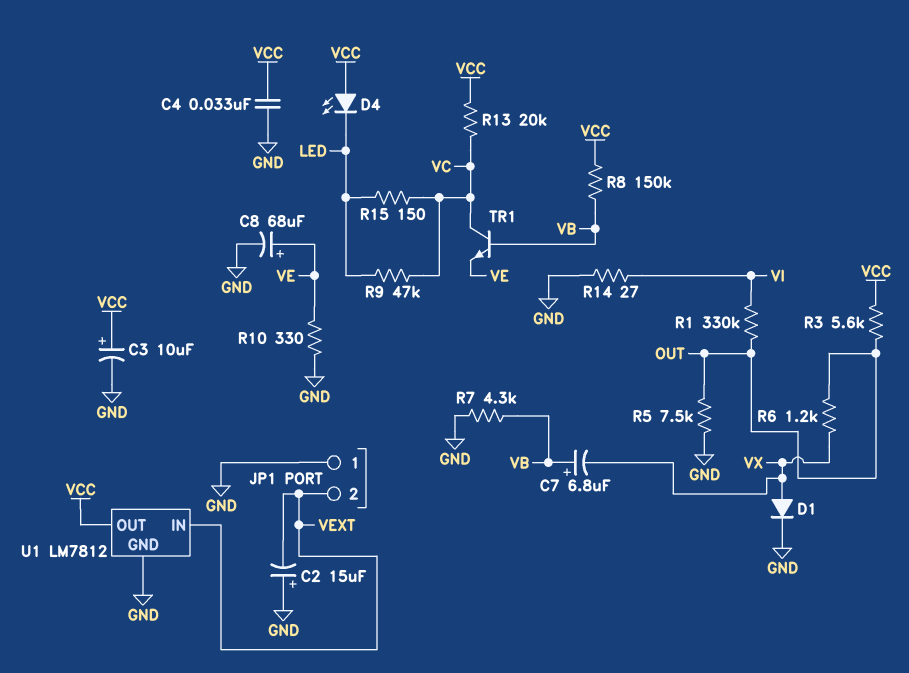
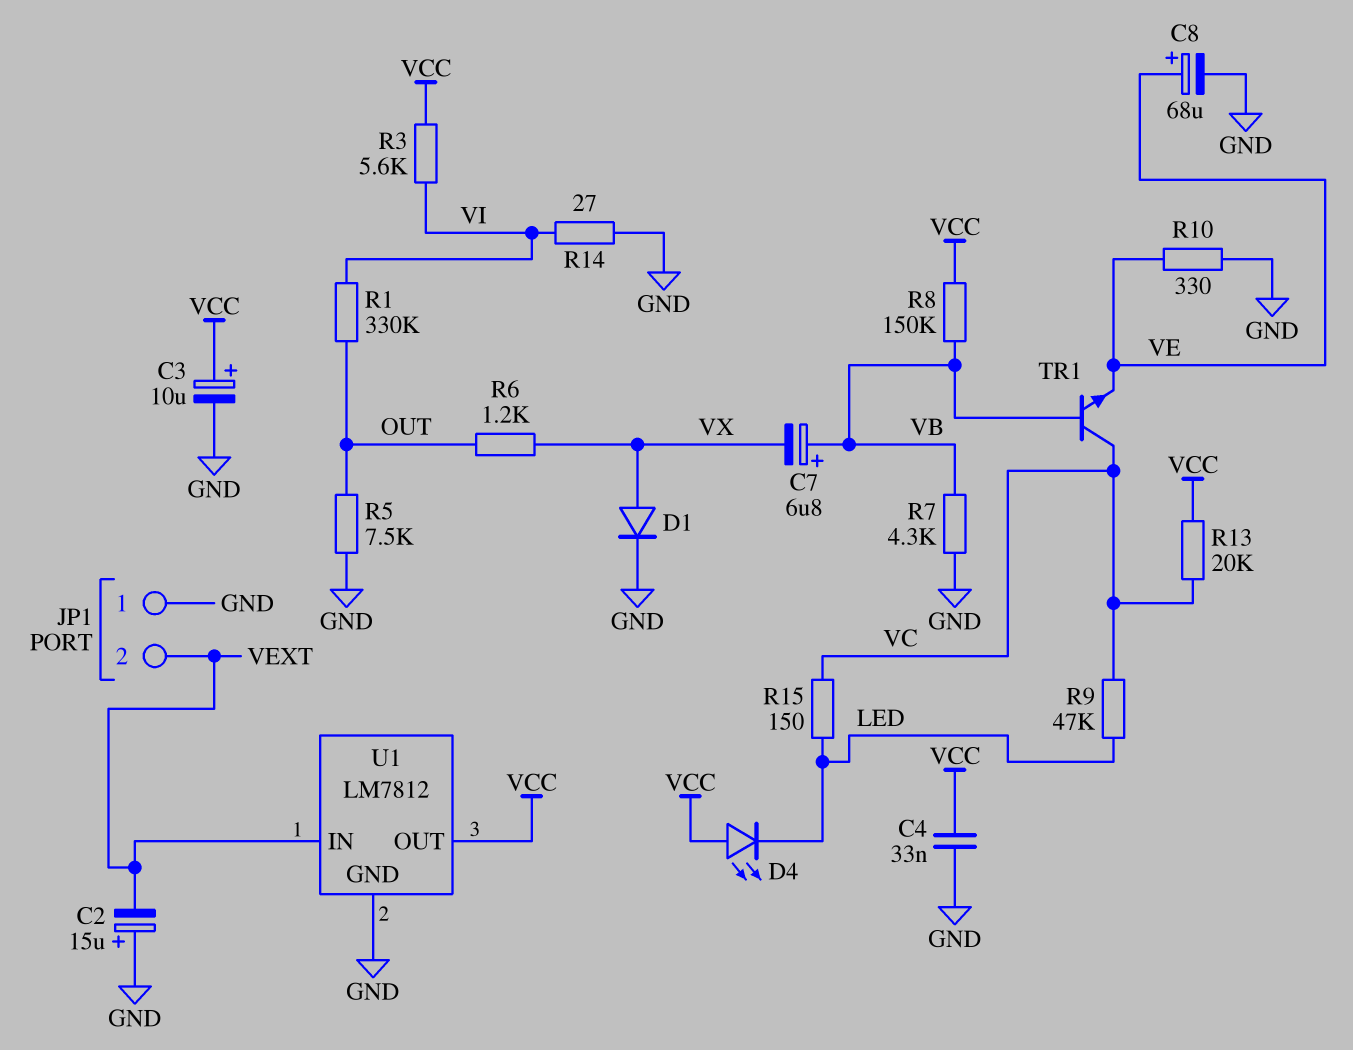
R3: 5.6k (OUT, VCC) -> 5.6k (VCC, VI)

